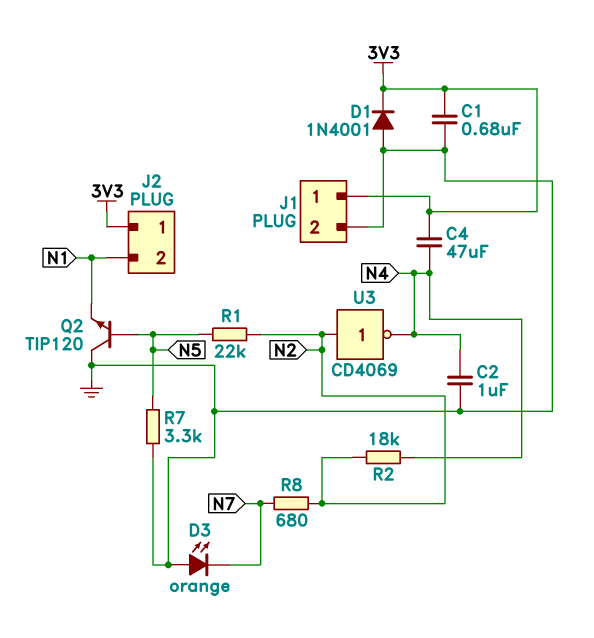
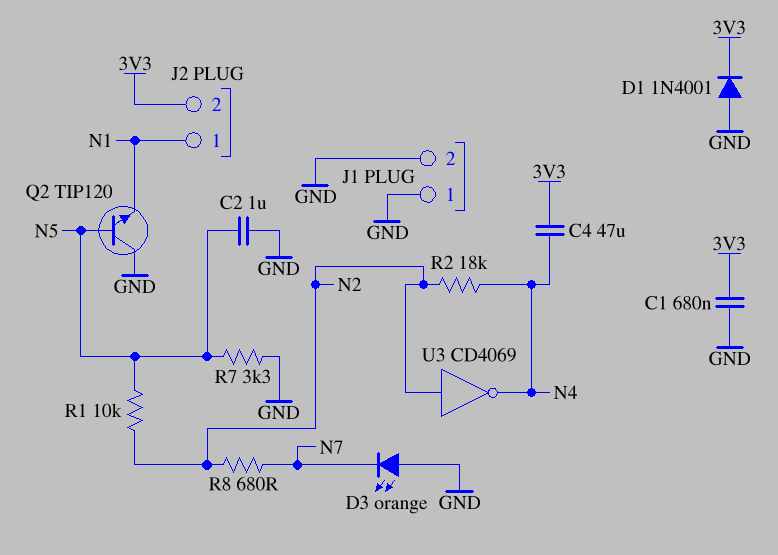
C2: 1uF (GND, N4) -> 1uF (GND, N5)
J1 pin 1: 3V3 -> GND
J2 pin 1: 3V3 -> N1
J2 pin 2: N1 -> 3V3
R1: 22k (N2, N5) -> 10k (N2, N5)

